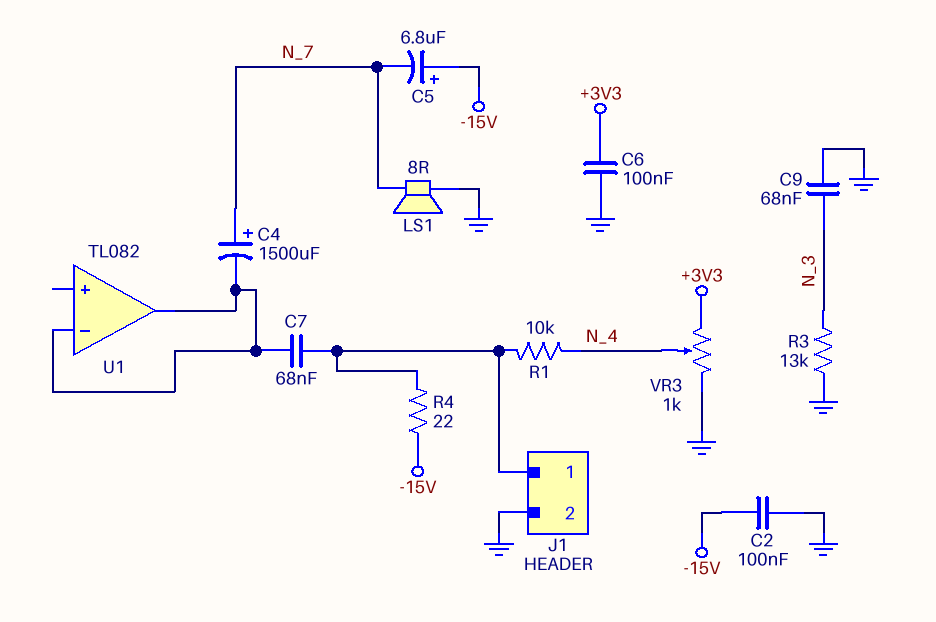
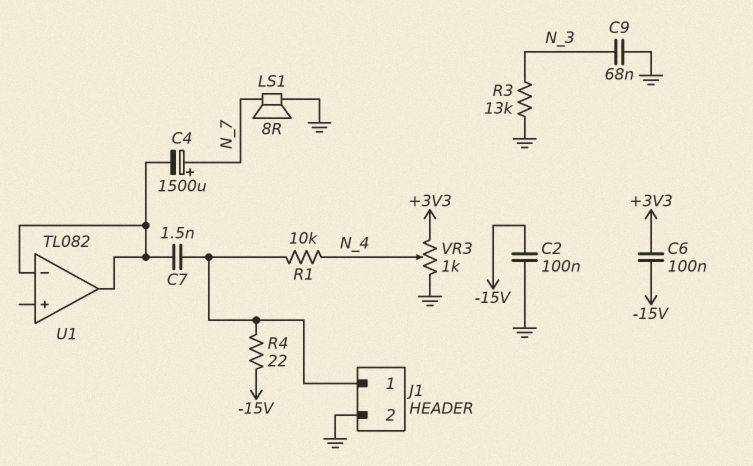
C5: 6.8uF (plus -15V, minus N_7) -> none
C6: 100nF (+3V3, GND) -> 100nF (+3V3, -15V)
C7: 68nF (J1/1, U1/in-) -> 1.5nF (J1/1, U1/in-)

